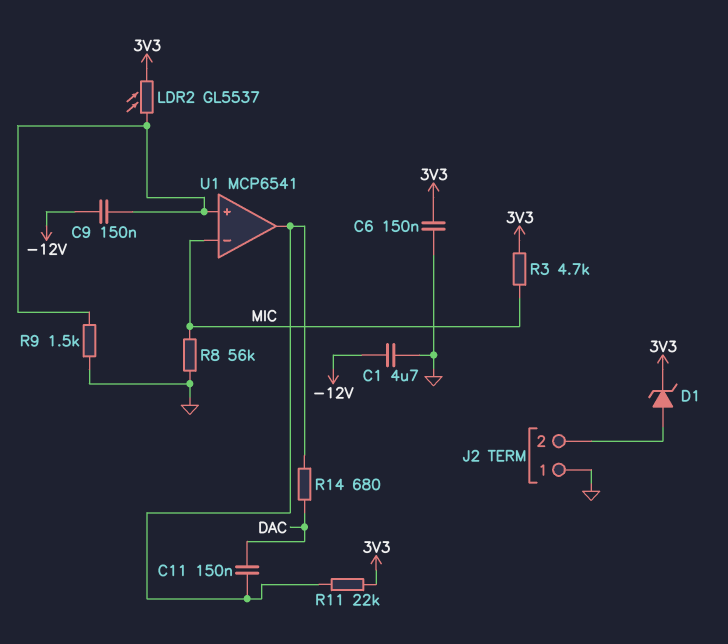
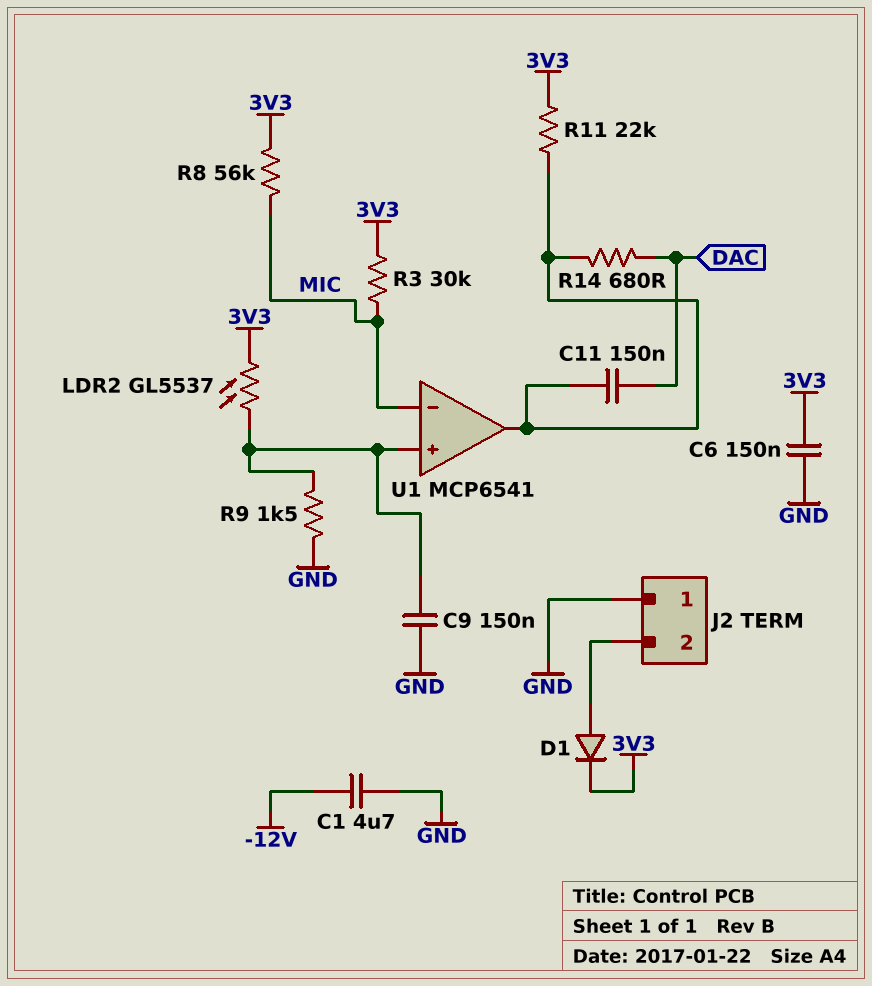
C9: 150nF (-12V, U1/in+) -> 150nF (GND, U1/in+)
D1: zener (A J2/2, K 3V3) -> diode (A J2/2, K 3V3)
R3: 4.7k (3V3, MIC) -> 30k (3V3, MIC)
R8: 56k (GND, MIC) -> 56k (3V3, MIC)

